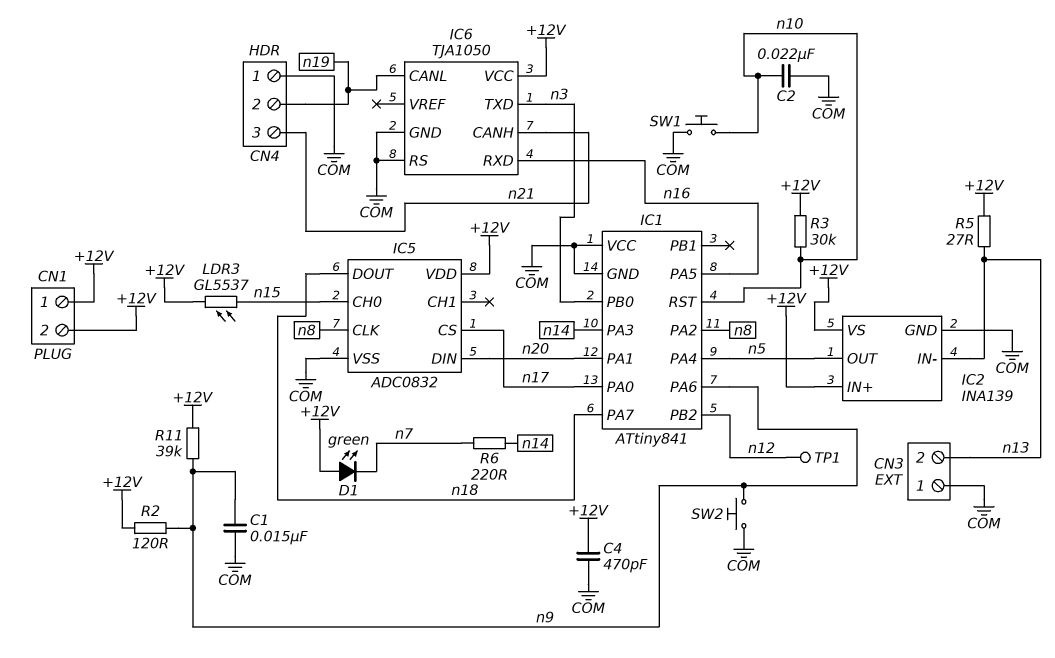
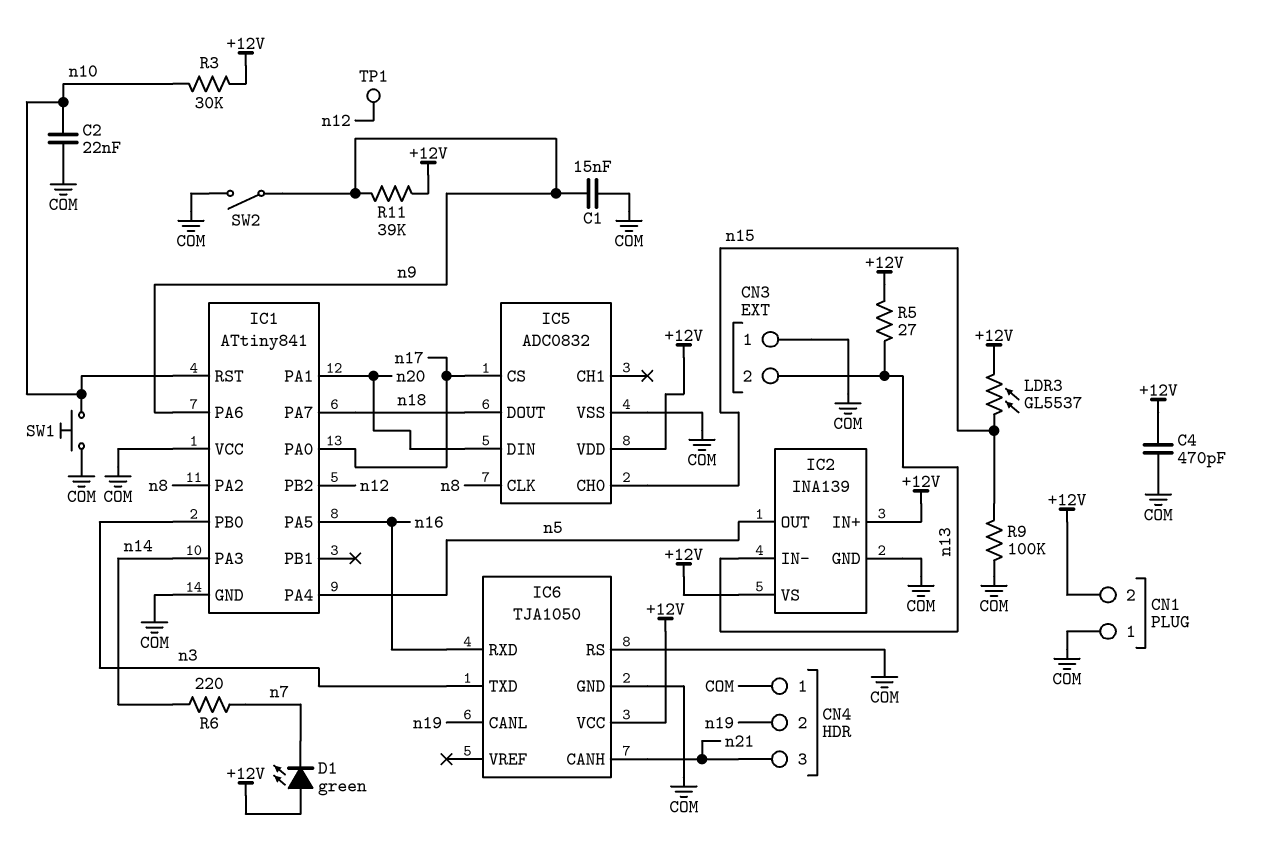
CN1 pin 1: +12V -> COM
R2: 120 (+12V, n9) -> none
R9: none -> 100k (COM, n15)
SW2: button (COM, n9) -> switch (COM, n9)

